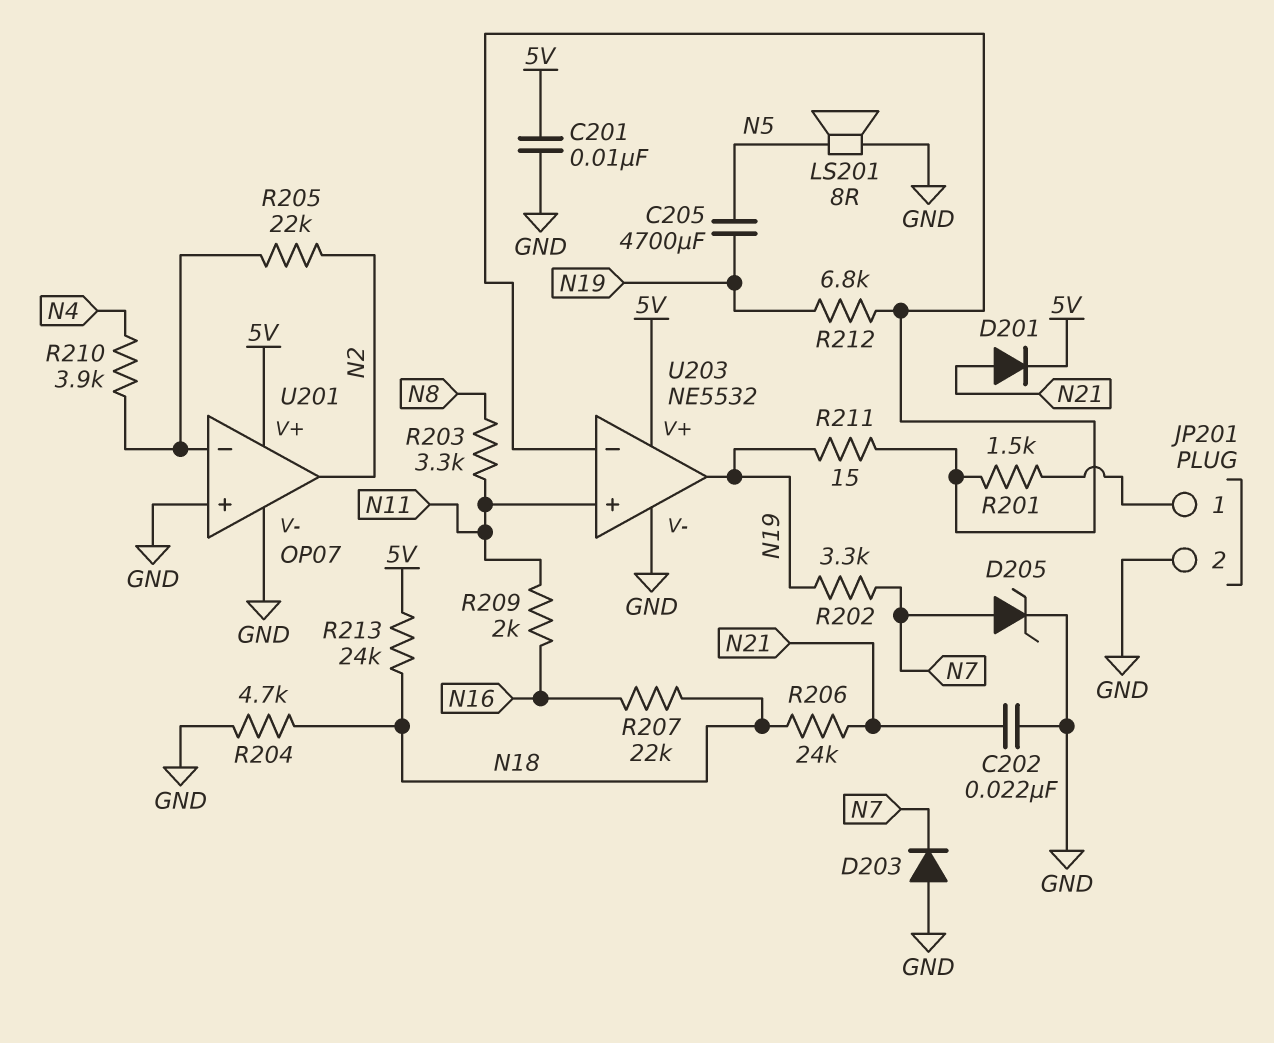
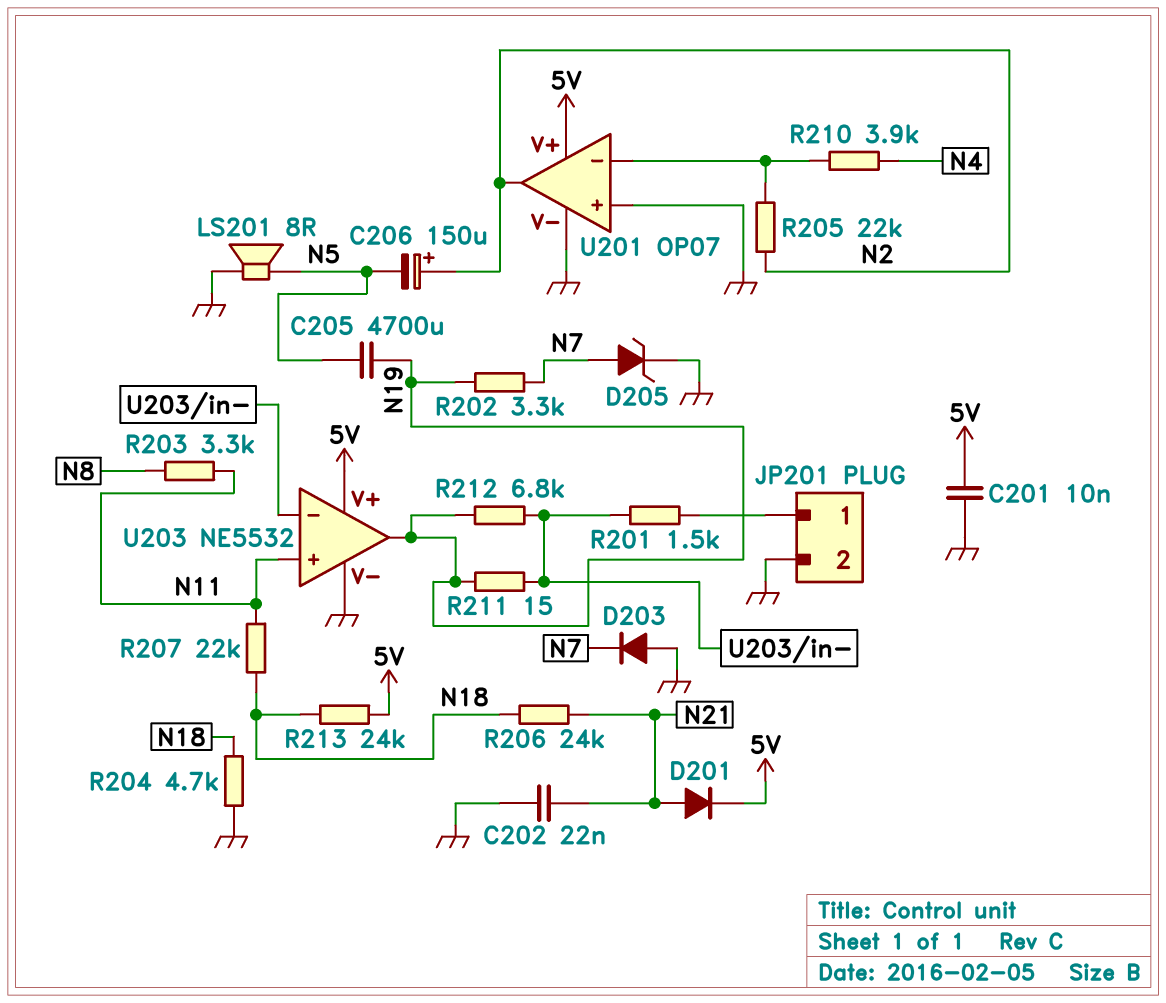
C206: none -> 150uF (plus N2, minus N5)
R207: 22k (N16, N18) -> 22k (N11, N18)
R209: 2k (N11, N16) -> none

